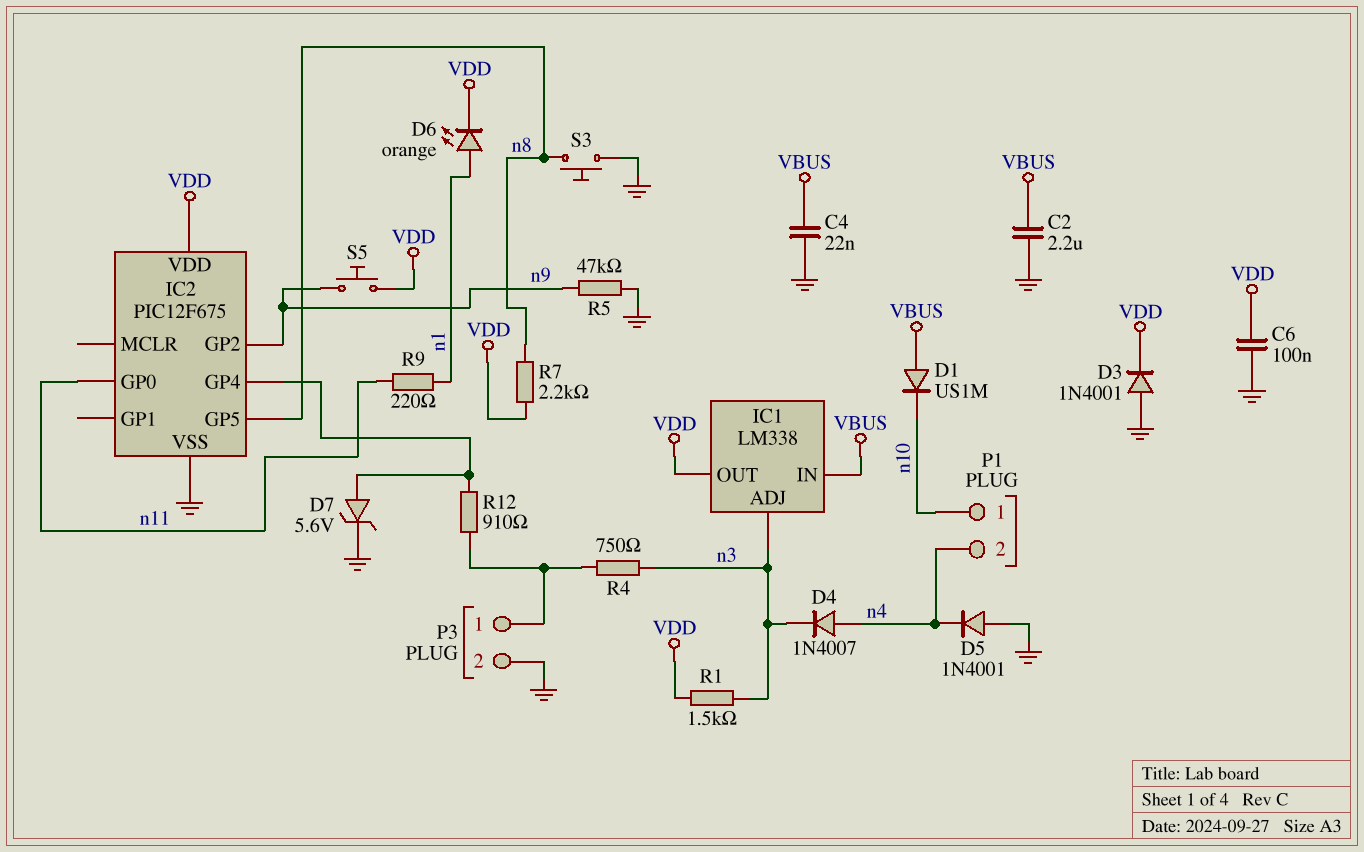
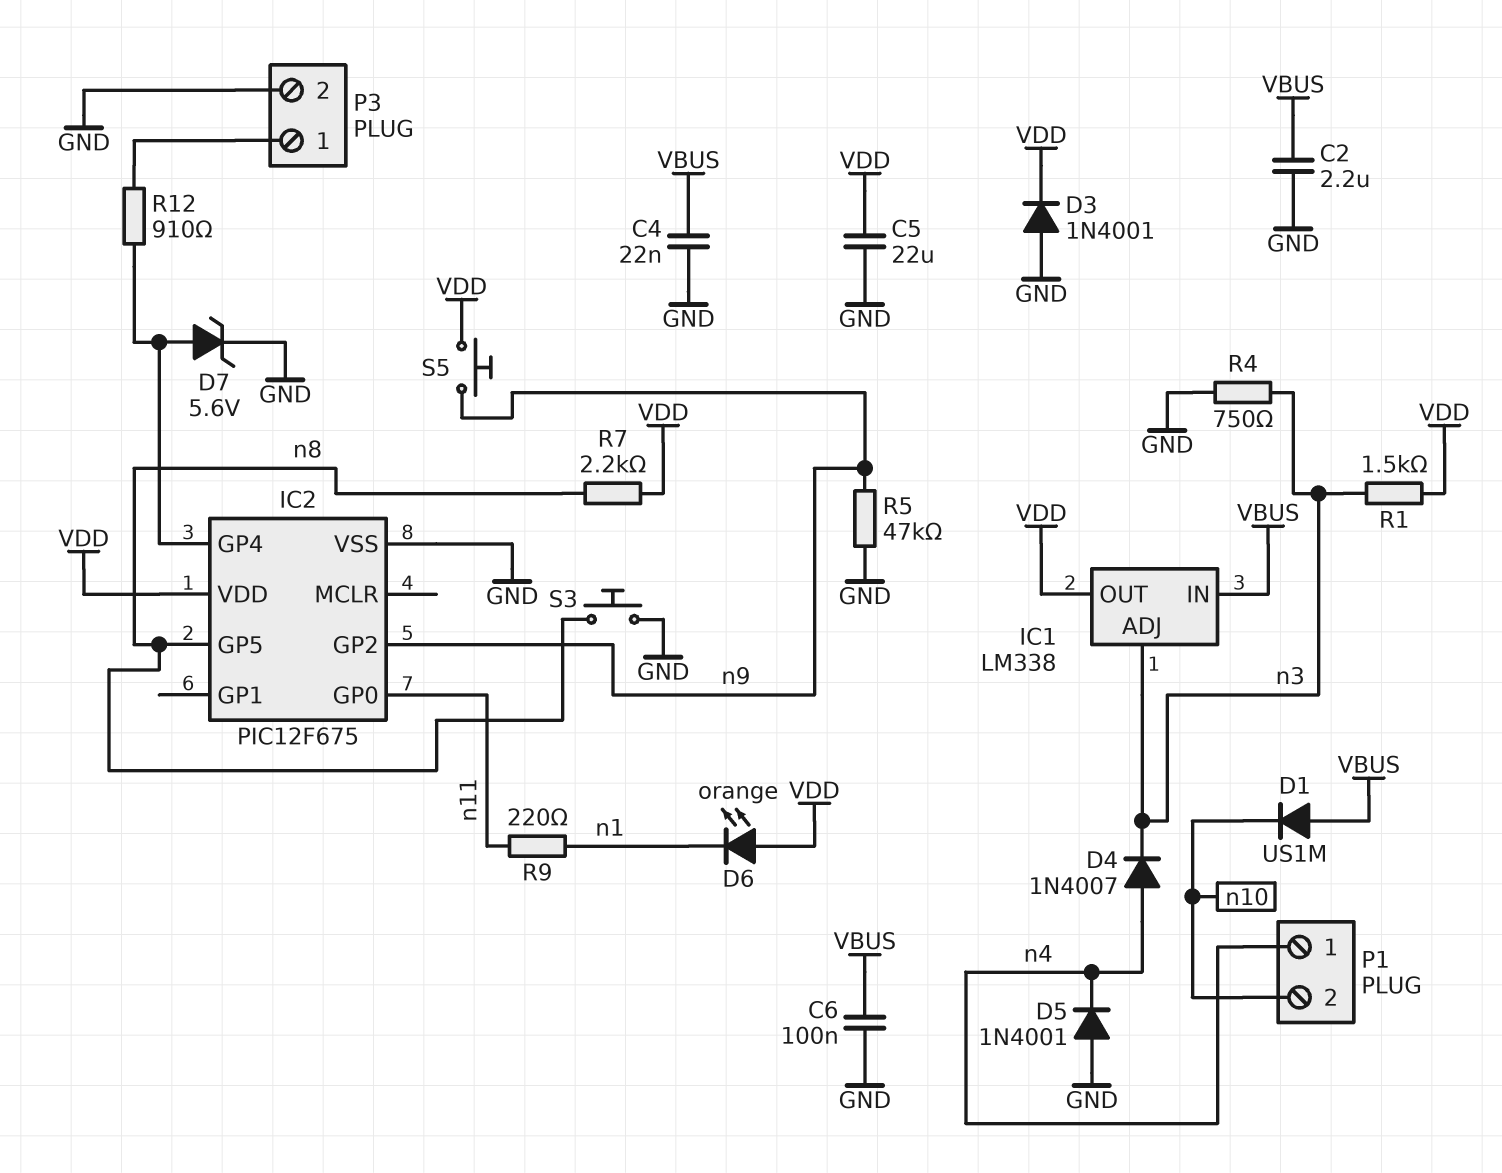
C5: none -> 22uF (GND, VDD)
C6: 100nF (GND, VDD) -> 100nF (GND, VBUS)
D6: LED orange (A n1, K VDD) -> LED orange (A VDD, K n1)
P1 pin 1: n10 -> n4
P1 pin 2: n4 -> n10
R4: 750 (P3/1, n3) -> 750 (GND, n3)

